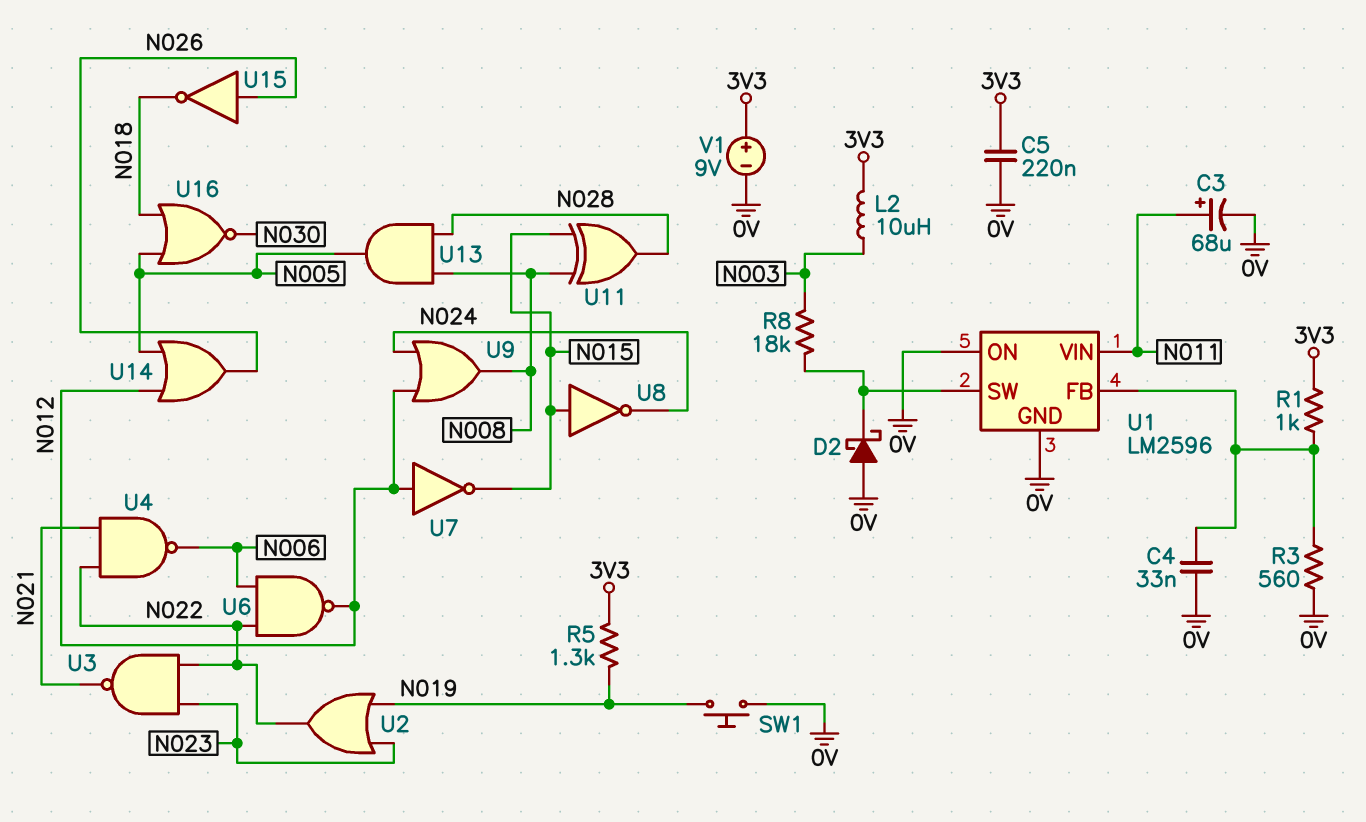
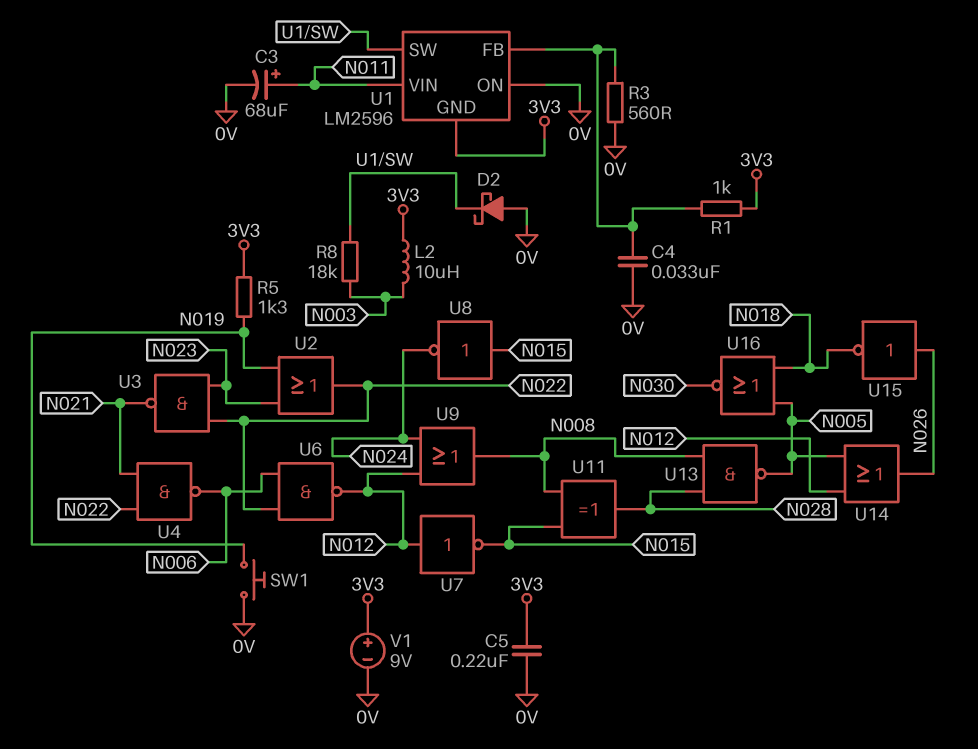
U1 pin GND: 0V -> 3V3
U13: AND (in N008, in N028, out N005) -> NAND (in N008, in N028, out N005)

